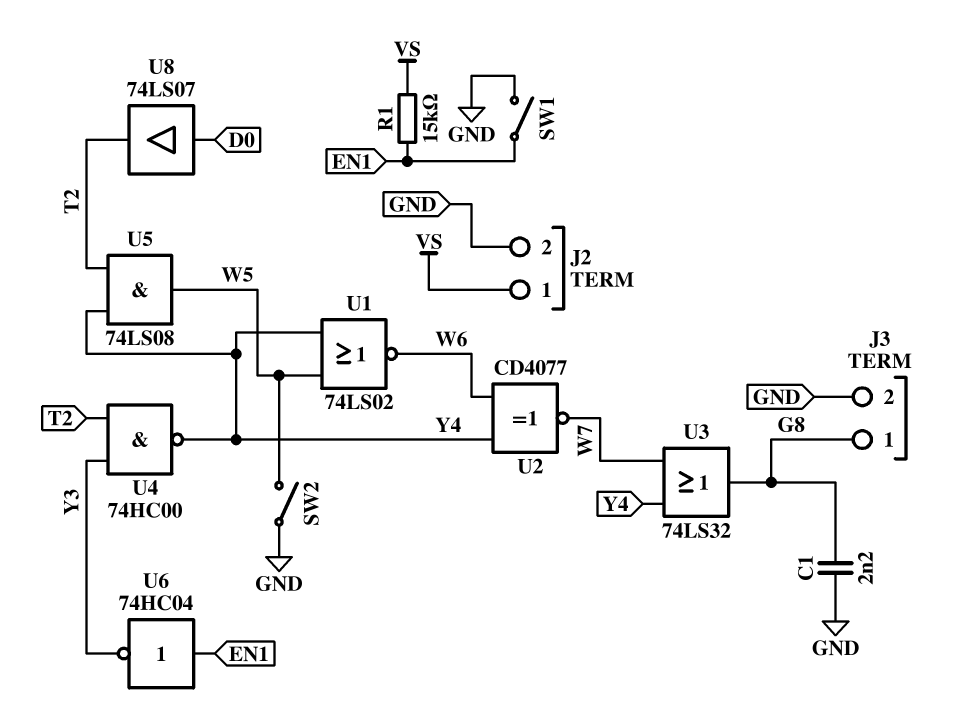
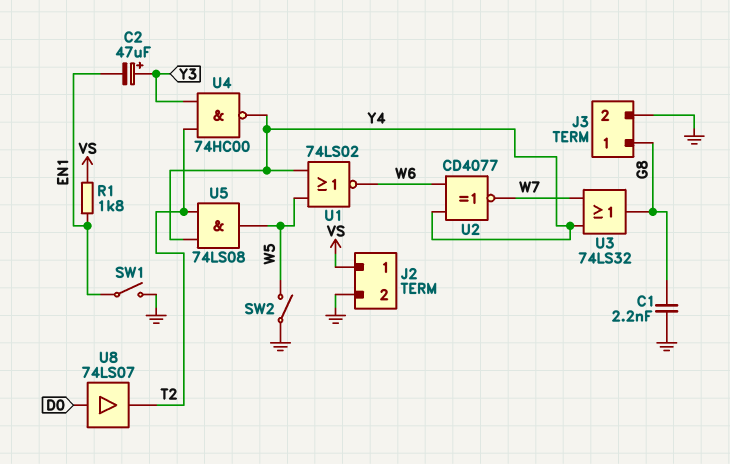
C2: none -> 47uF (plus Y3, minus EN1)
R1: 15k (EN1, VS) -> 1.8k (EN1, VS)
U6: NOT 74HC04 (in EN1, out Y3) -> none

